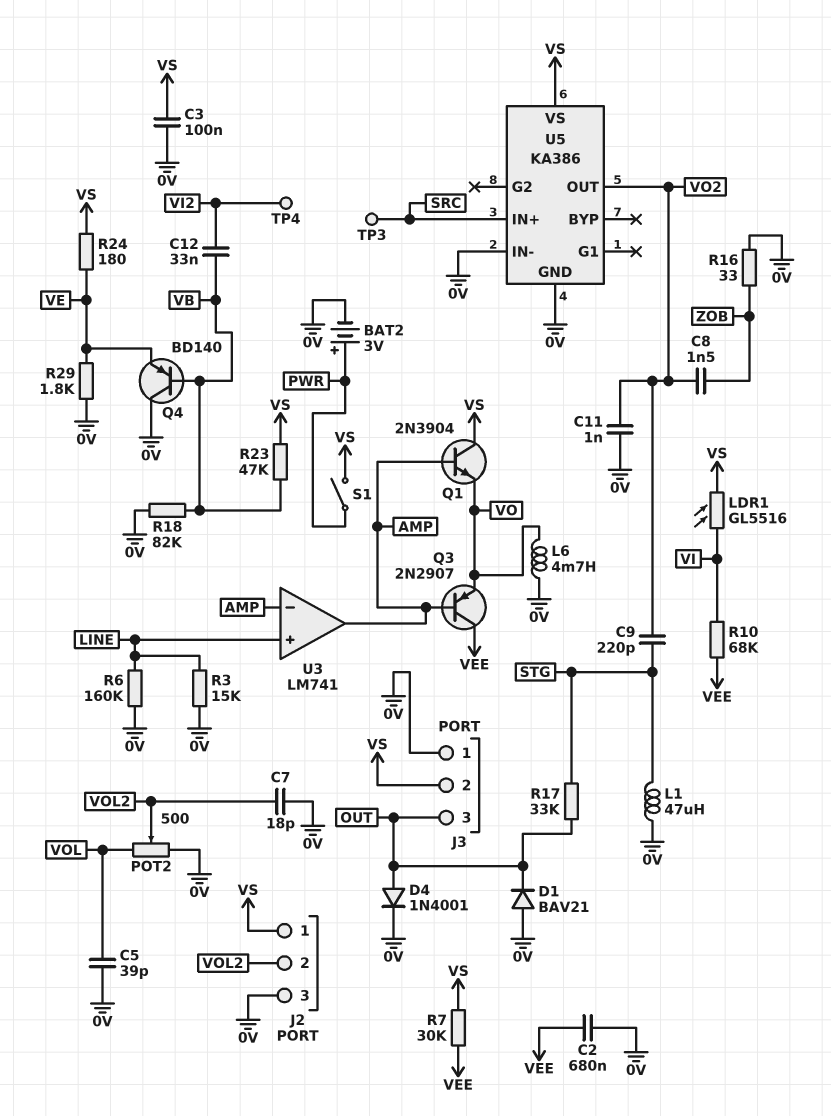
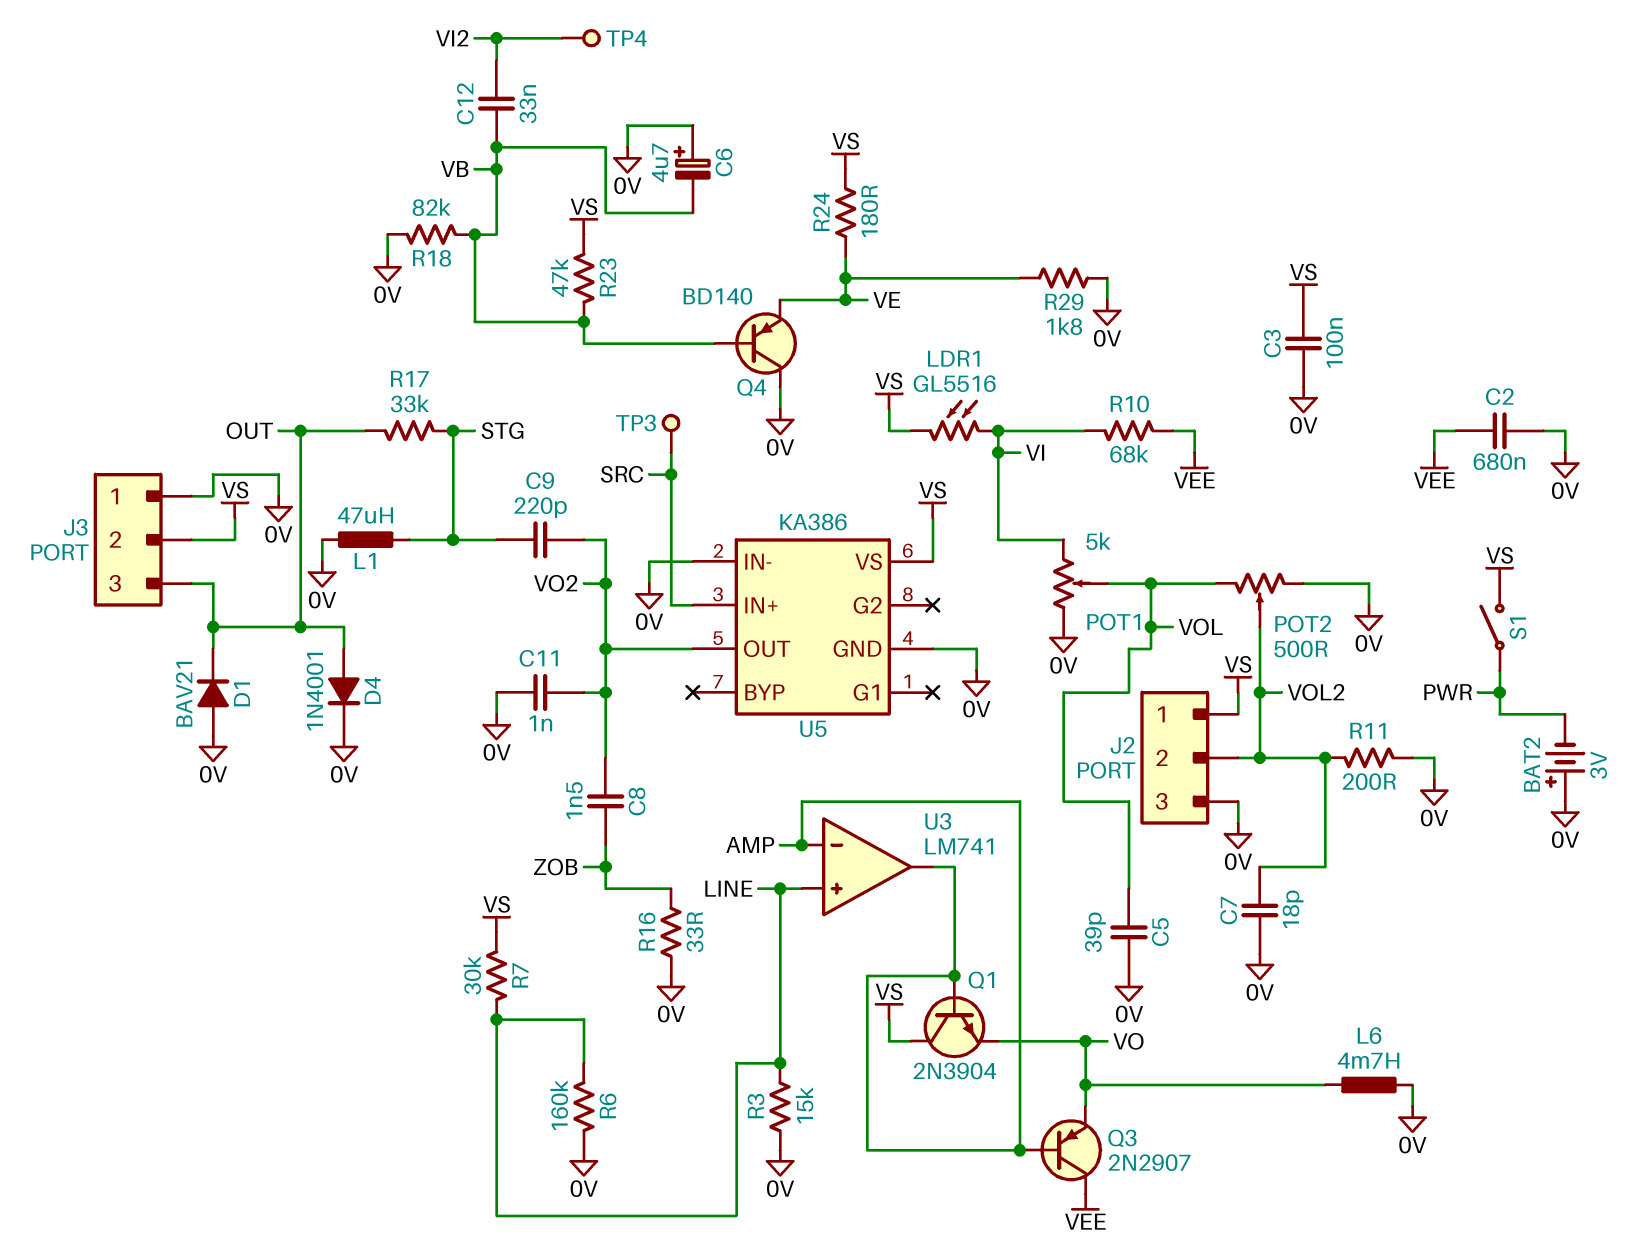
BAT2: 3V (plus PWR, minus 0V) -> 3V (plus 0V, minus PWR)
C6: none -> 4.7uF (plus 0V, minus VB)
POT1: none -> 5k (0V, VI, wiper VOL)
R7: 30k (VEE, VS) -> 30k (LINE, VS)
R11: none -> 200 (0V, VOL2)

